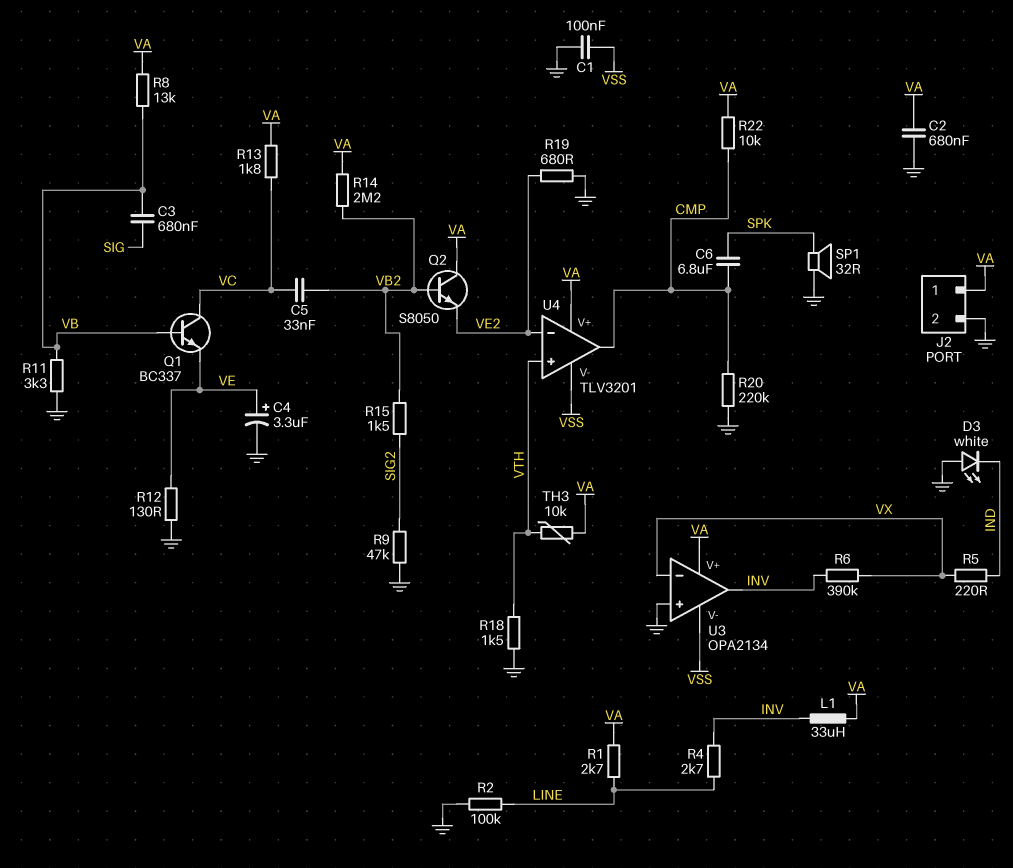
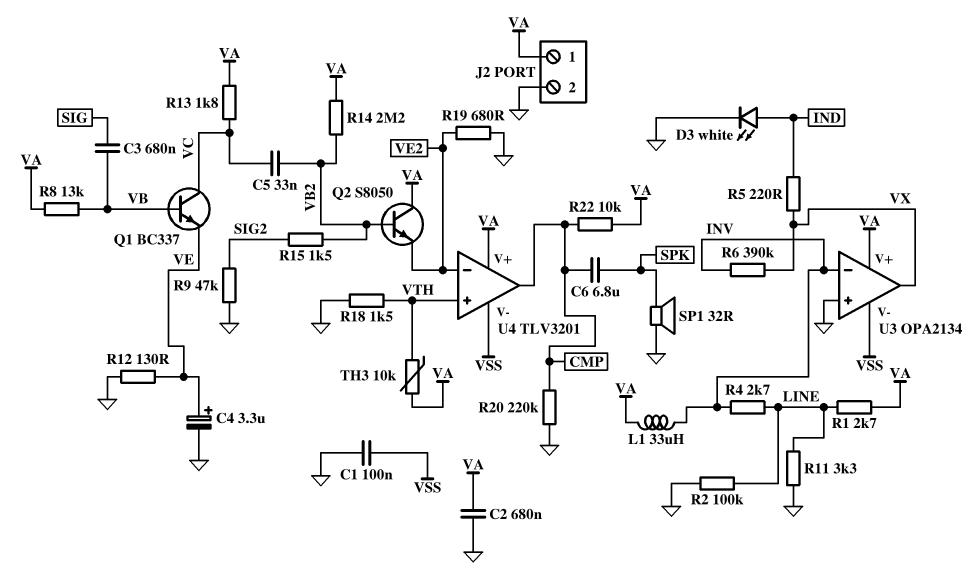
D3: LED white (A GND, K IND) -> LED white (A IND, K GND)
R11: 3.3k (GND, VB) -> 3.3k (GND, LINE)
U3 pin in-: VX -> INV
U3 pin out: INV -> VX

